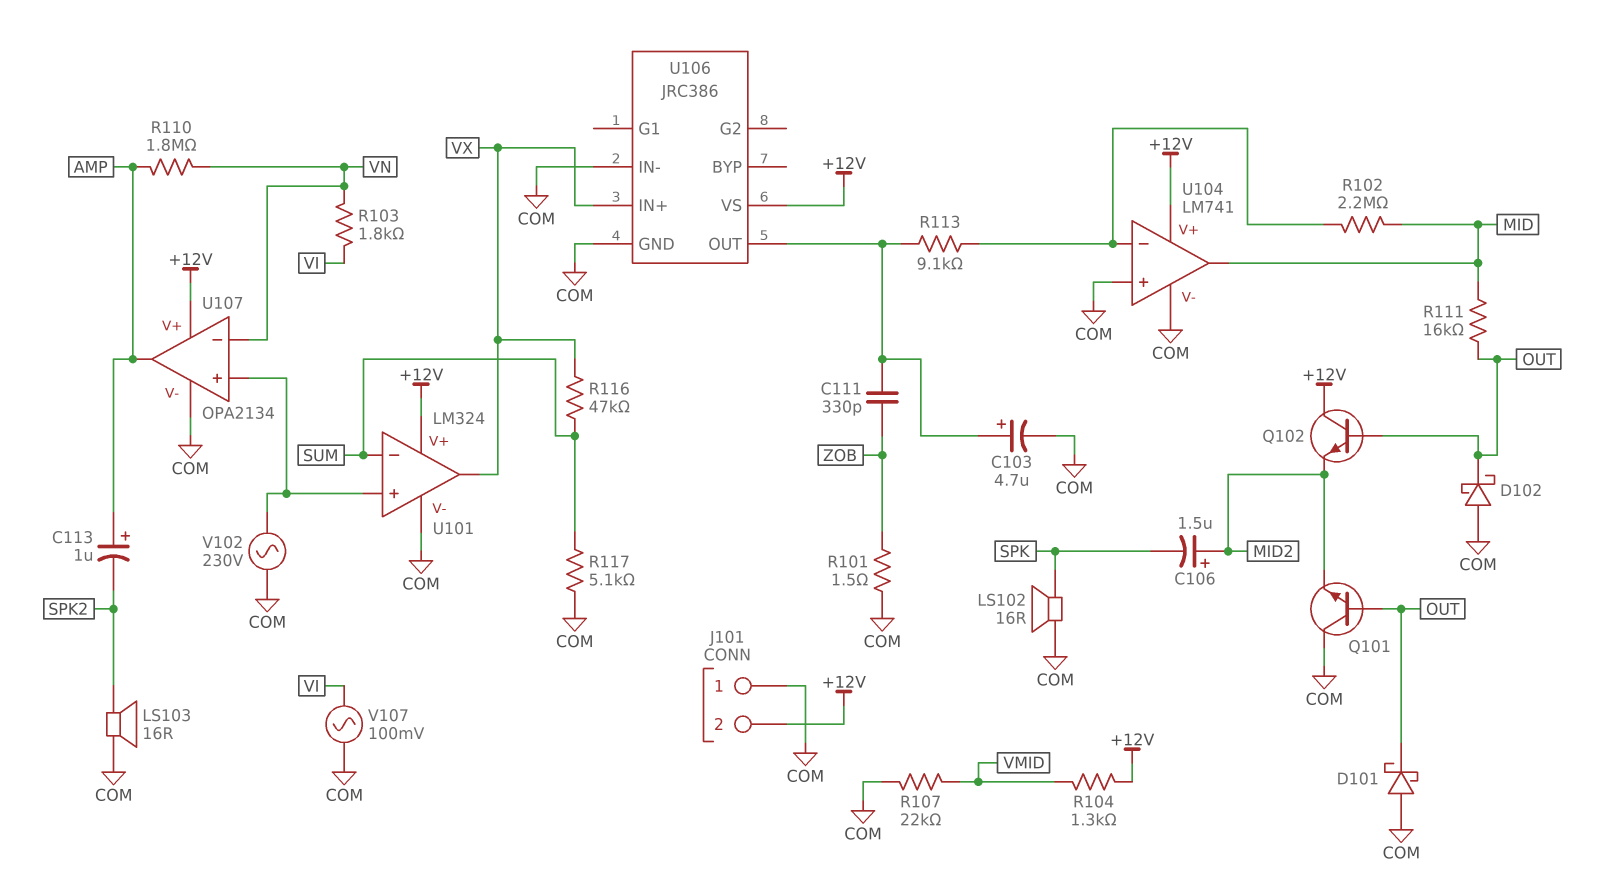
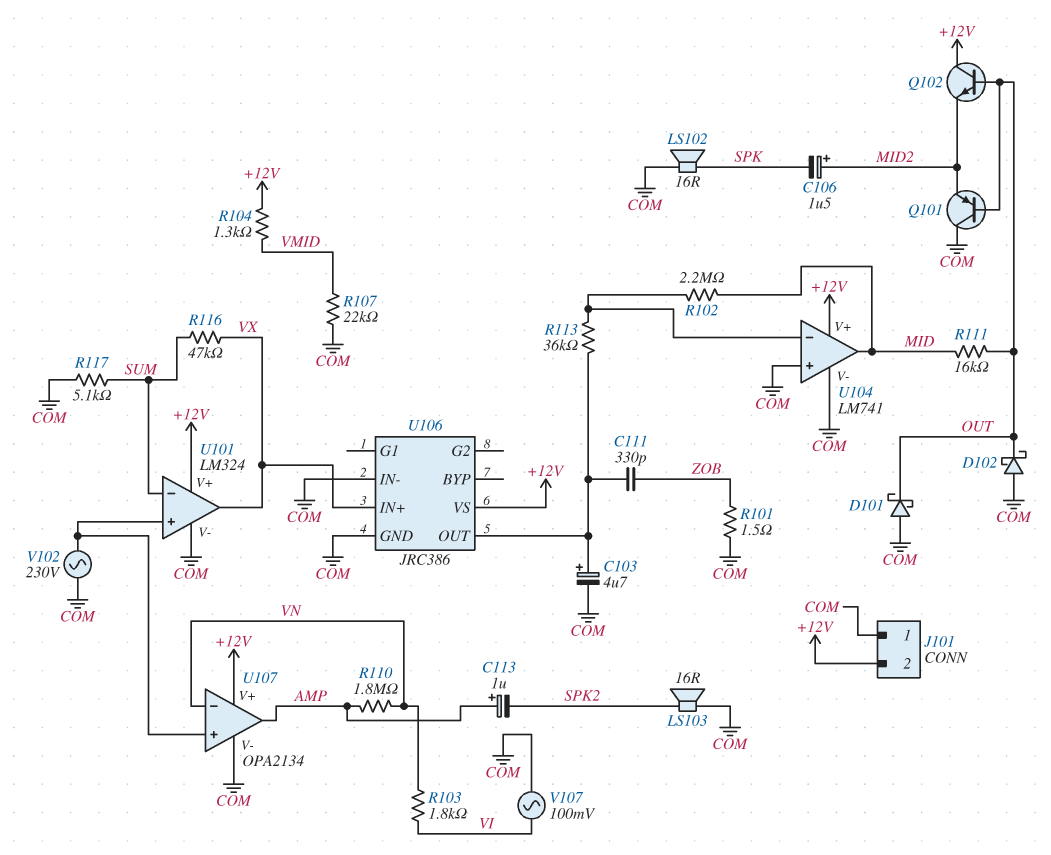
Q101: NPN (B OUT, C COM, E MID2) -> PNP (B OUT, C COM, E MID2)
R113: 9.1k (U104/in-, U106/OUT) -> 36k (U104/in-, U106/OUT)

